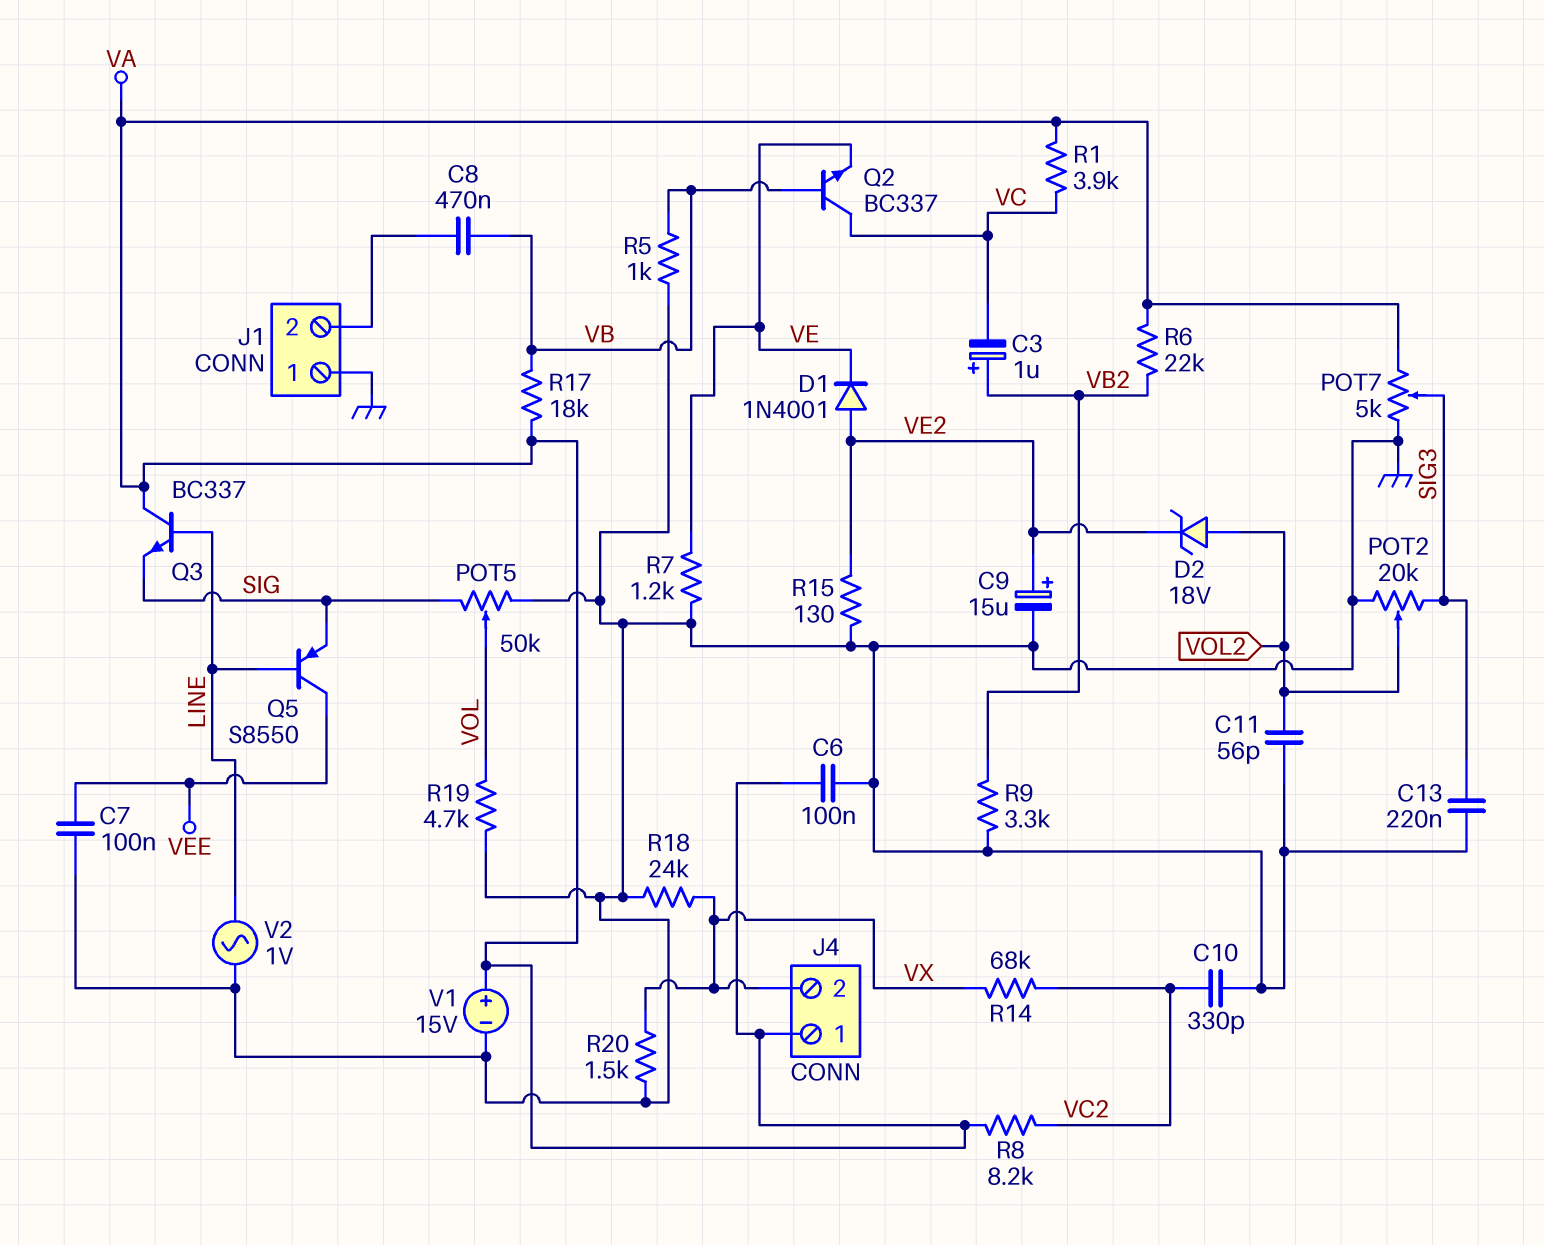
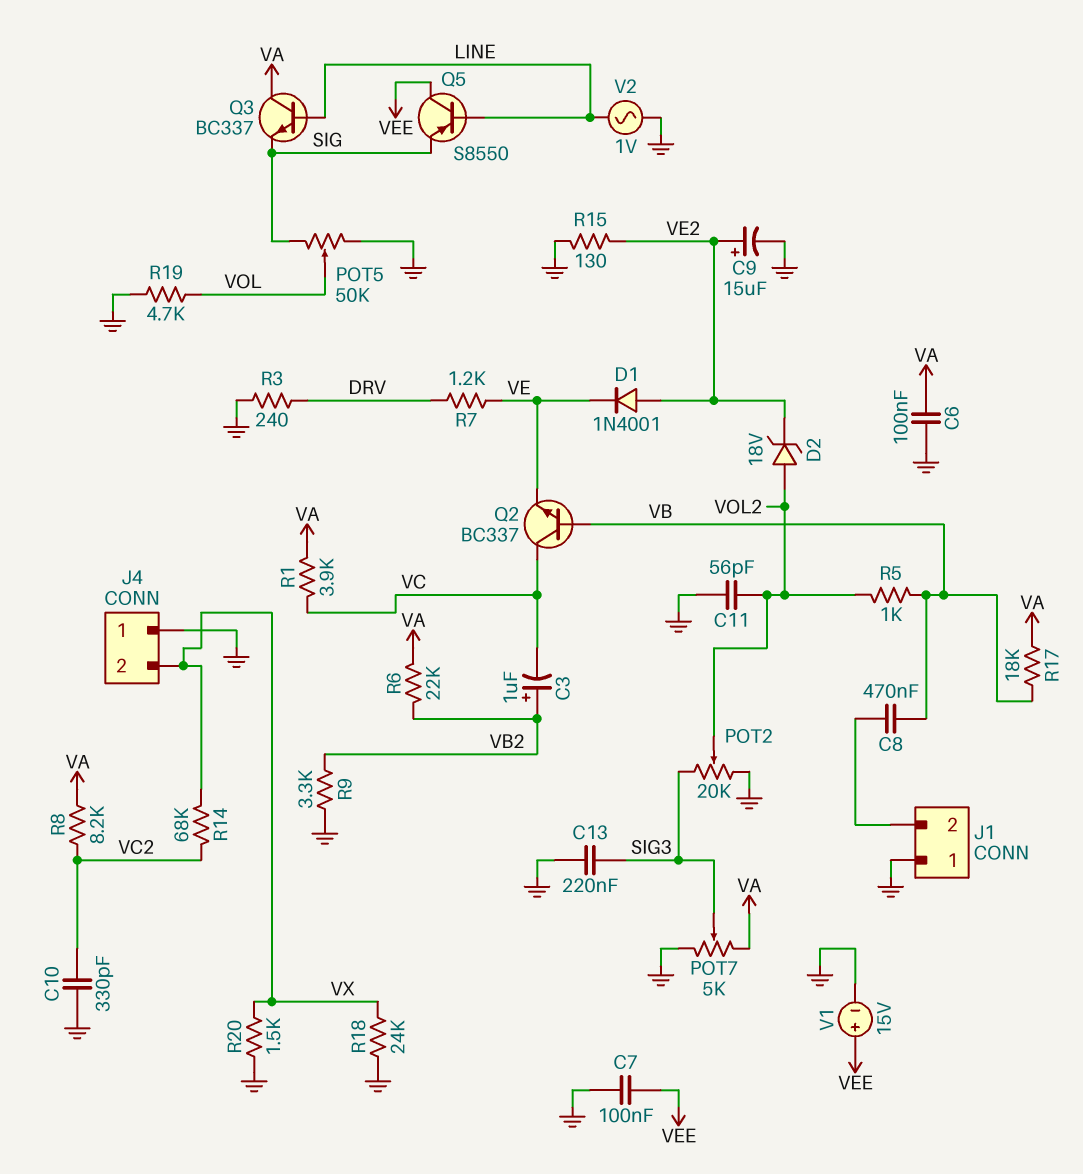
J4 pin 1: VA -> GND
R3: none -> 240 (DRV, GND)
R5: 1k (GND, VB) -> 1k (VB, VOL2)
R7: 1.2k (GND, VE) -> 1.2k (DRV, VE)
V1: 15V (plus VA, minus GND) -> 15V (plus VEE, minus GND)

